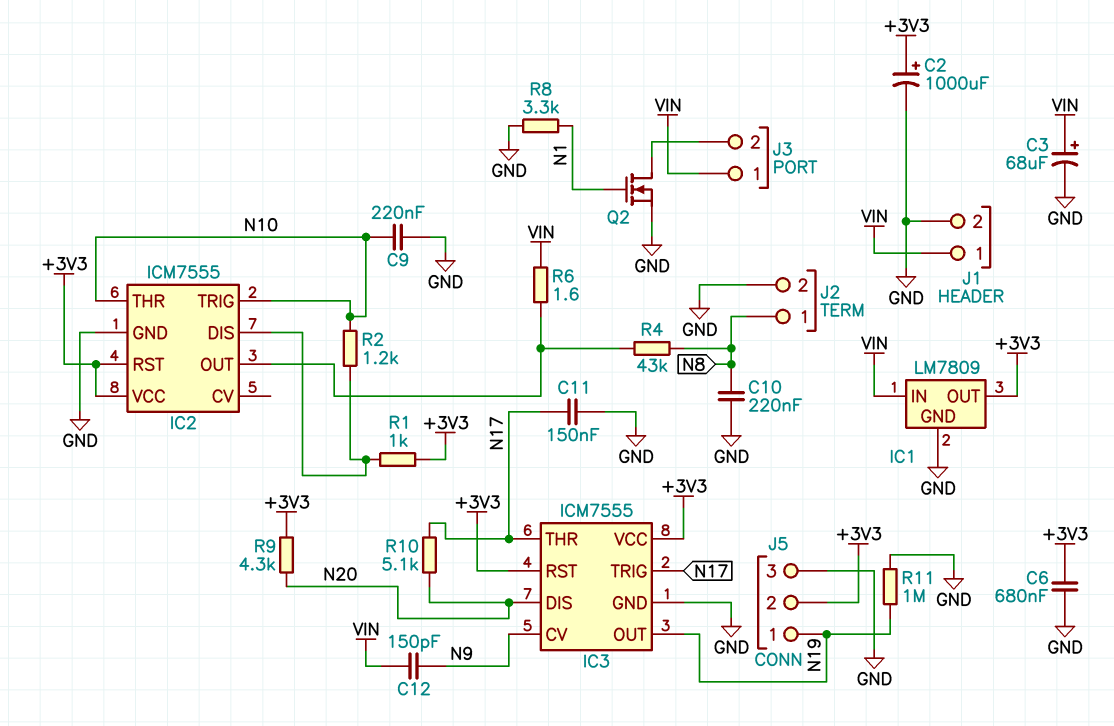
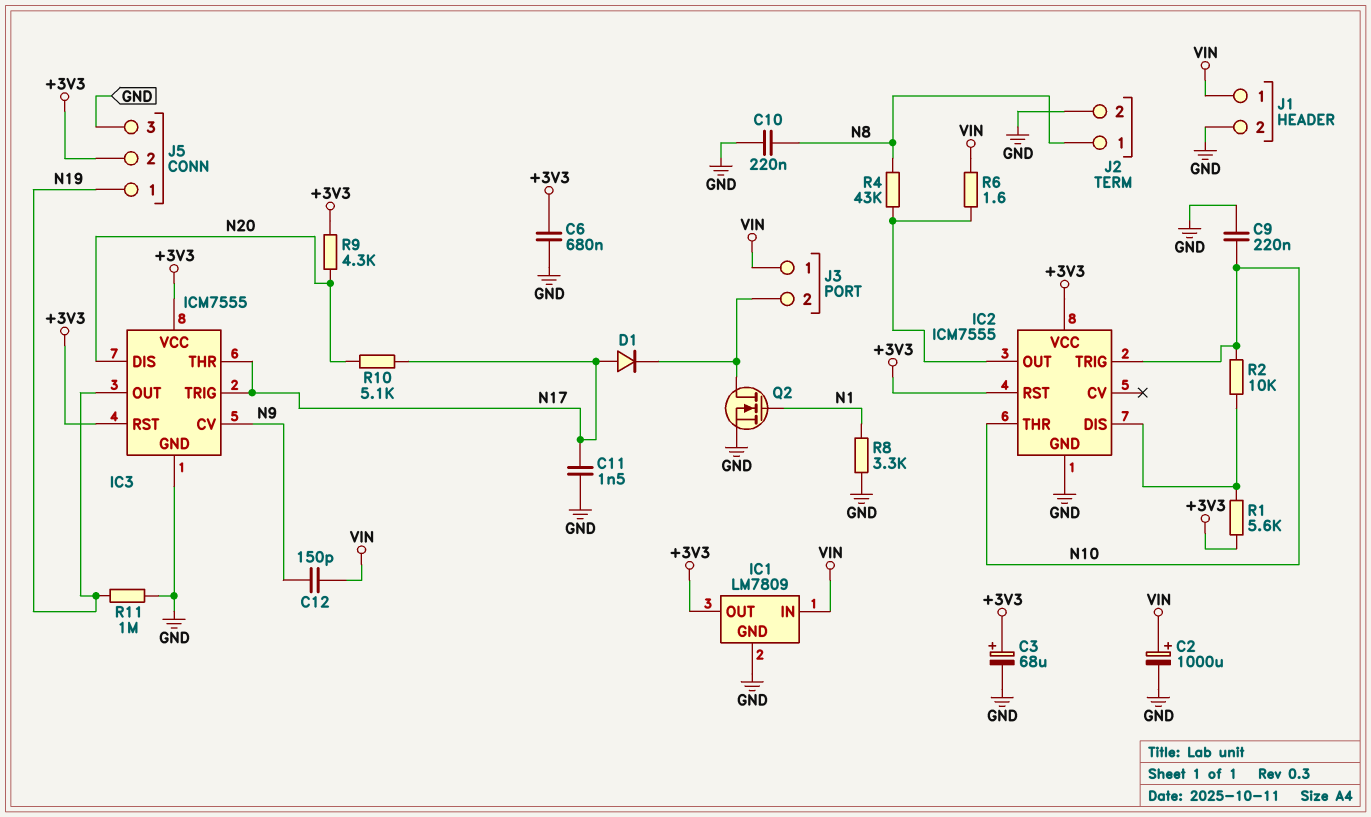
C2: 1000uF (plus +3V3, minus GND) -> 1000uF (plus VIN, minus GND)
C3: 68uF (plus VIN, minus GND) -> 68uF (plus +3V3, minus GND)
C11: 150nF (GND, N17) -> 1.5nF (GND, N17)
D1: none -> diode (A N17, K J3/2)
R1: 1k (+3V3, IC2/DIS) -> 5.6k (+3V3, IC2/DIS)
R2: 1.2k (IC2/DIS, N10) -> 10k (IC2/DIS, N10)

